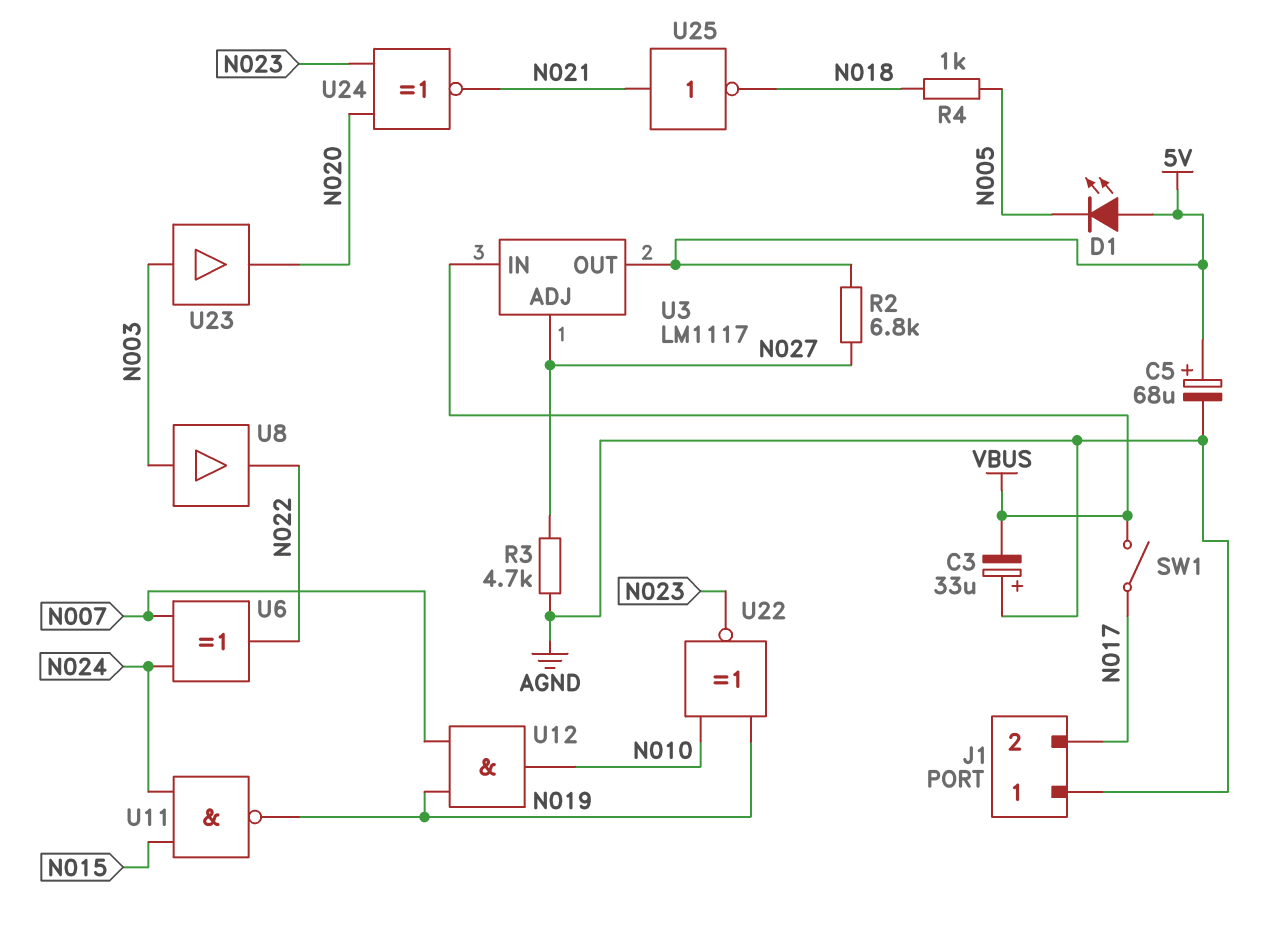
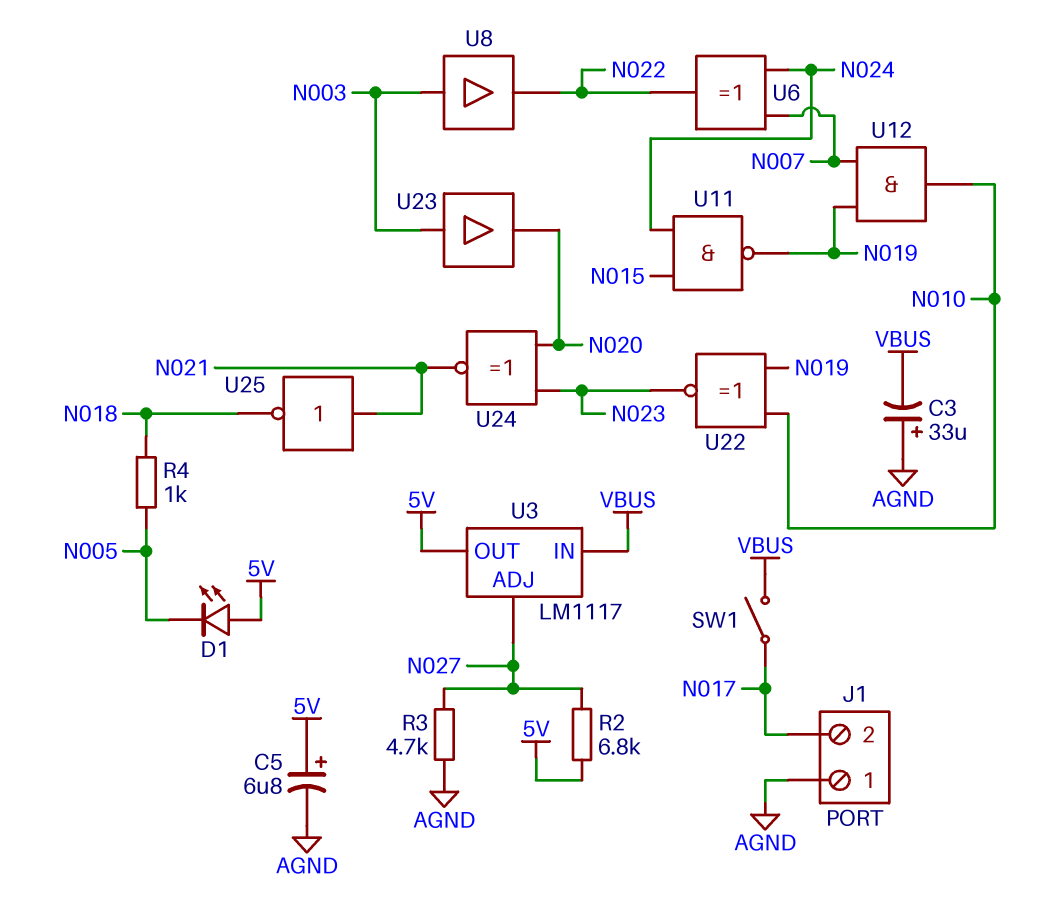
C5: 68uF (plus 5V, minus AGND) -> 6.8uF (plus 5V, minus AGND)

